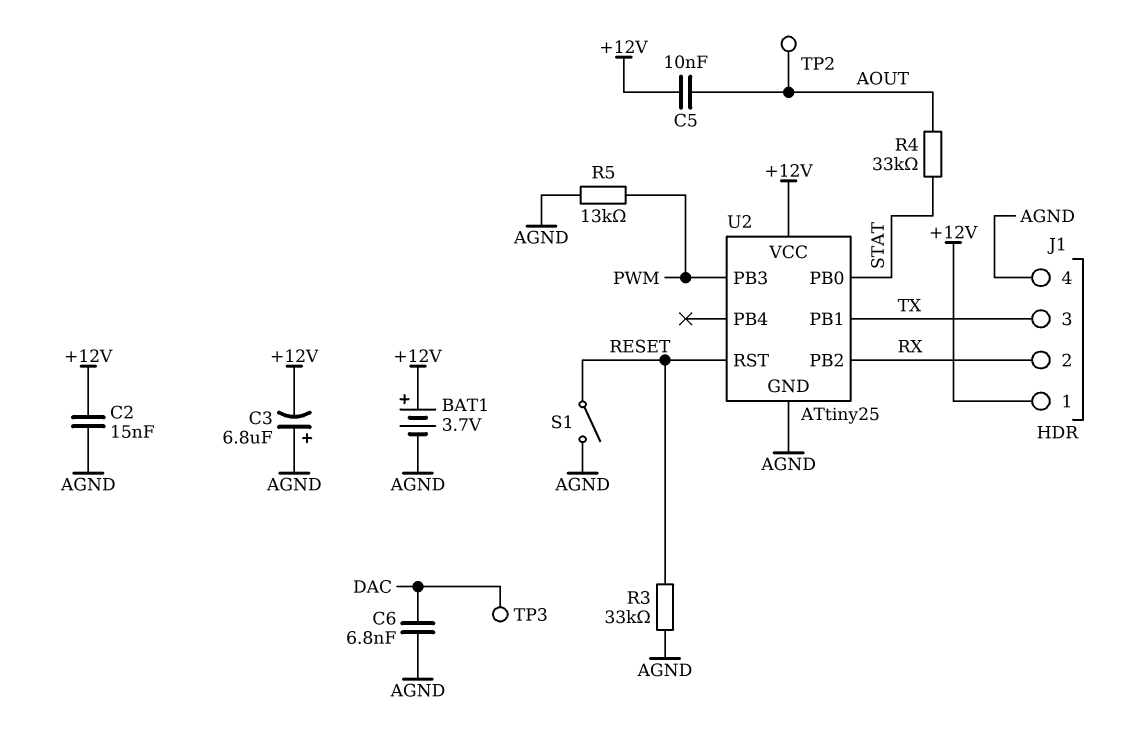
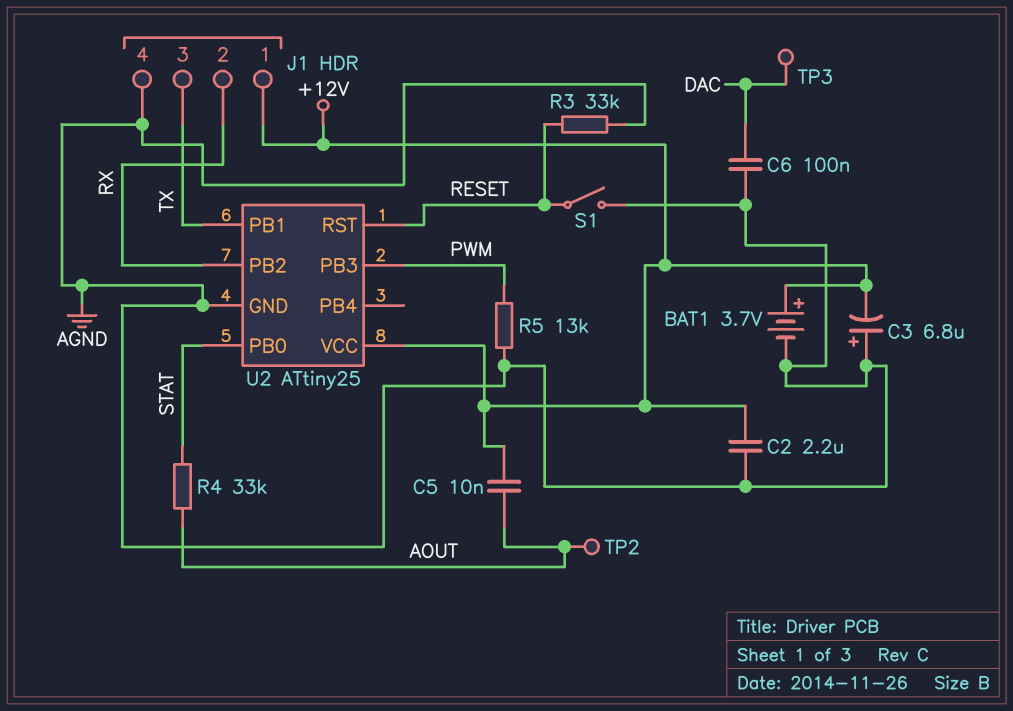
C2: 15nF (+12V, AGND) -> 2.2uF (+12V, AGND)
C6: 6.8nF (AGND, DAC) -> 100nF (AGND, DAC)

